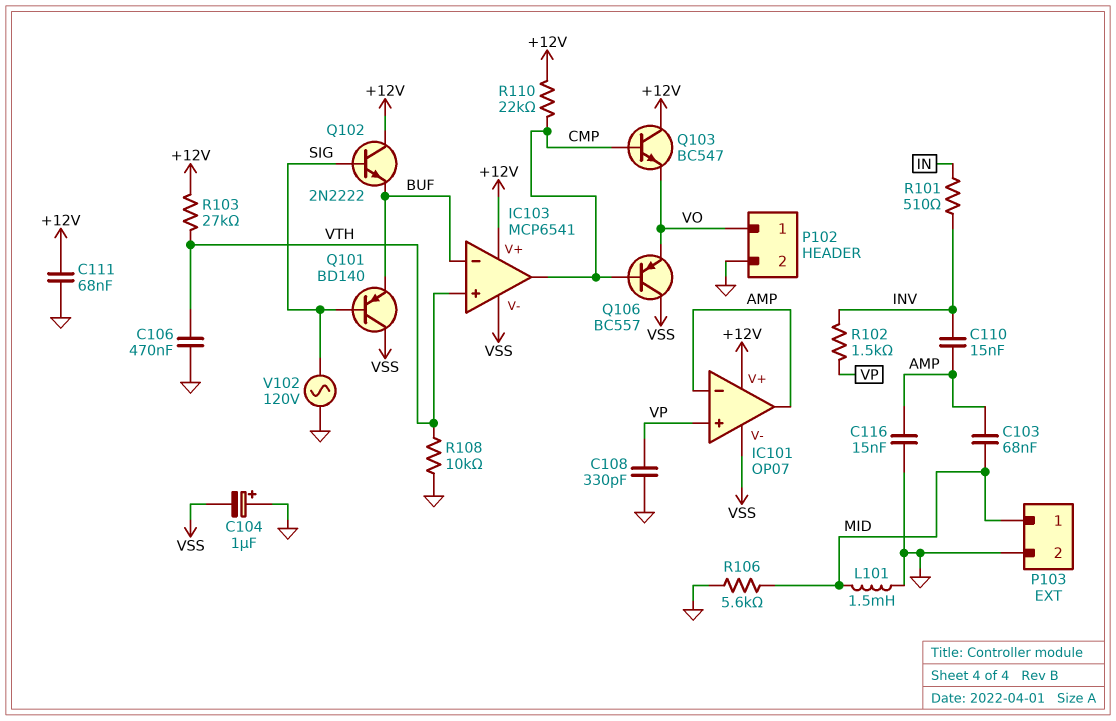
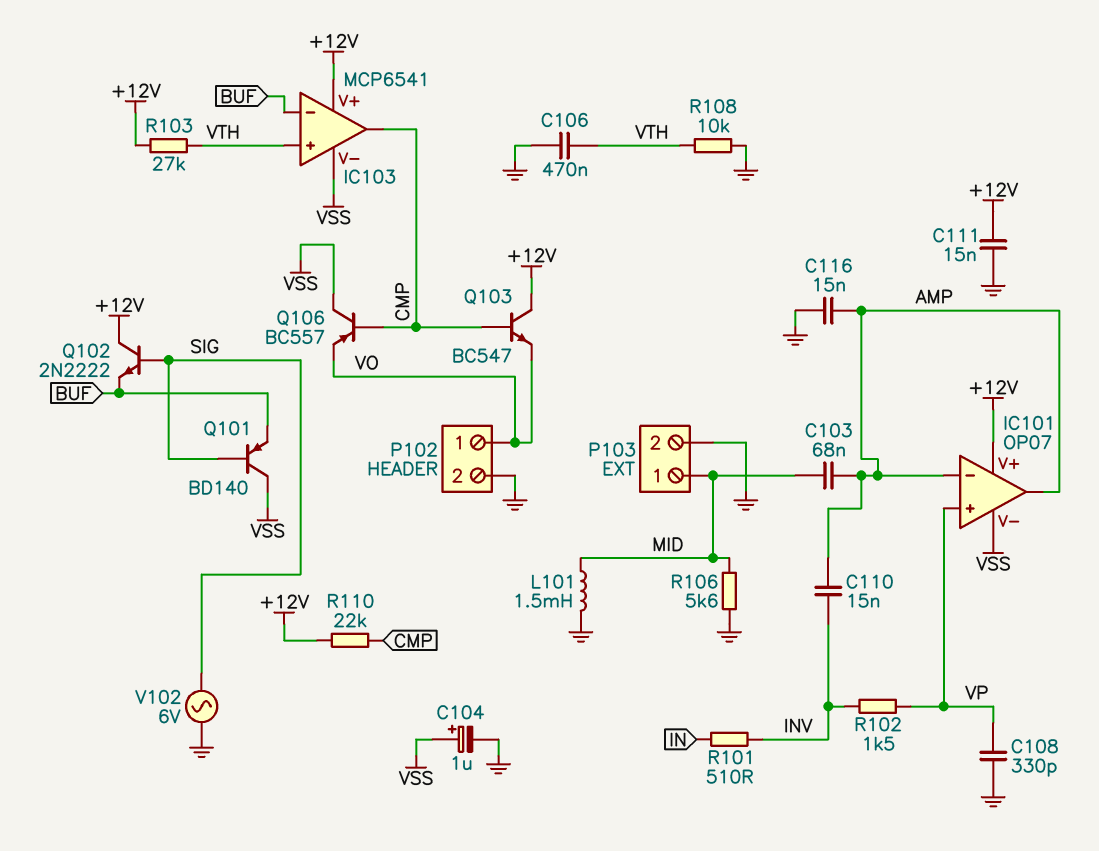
C104: 1uF (plus GND, minus VSS) -> 1uF (plus VSS, minus GND)
C111: 68nF (+12V, GND) -> 15nF (+12V, GND)
V102: AC 120V (GND, SIG) -> AC 6V (GND, SIG)

